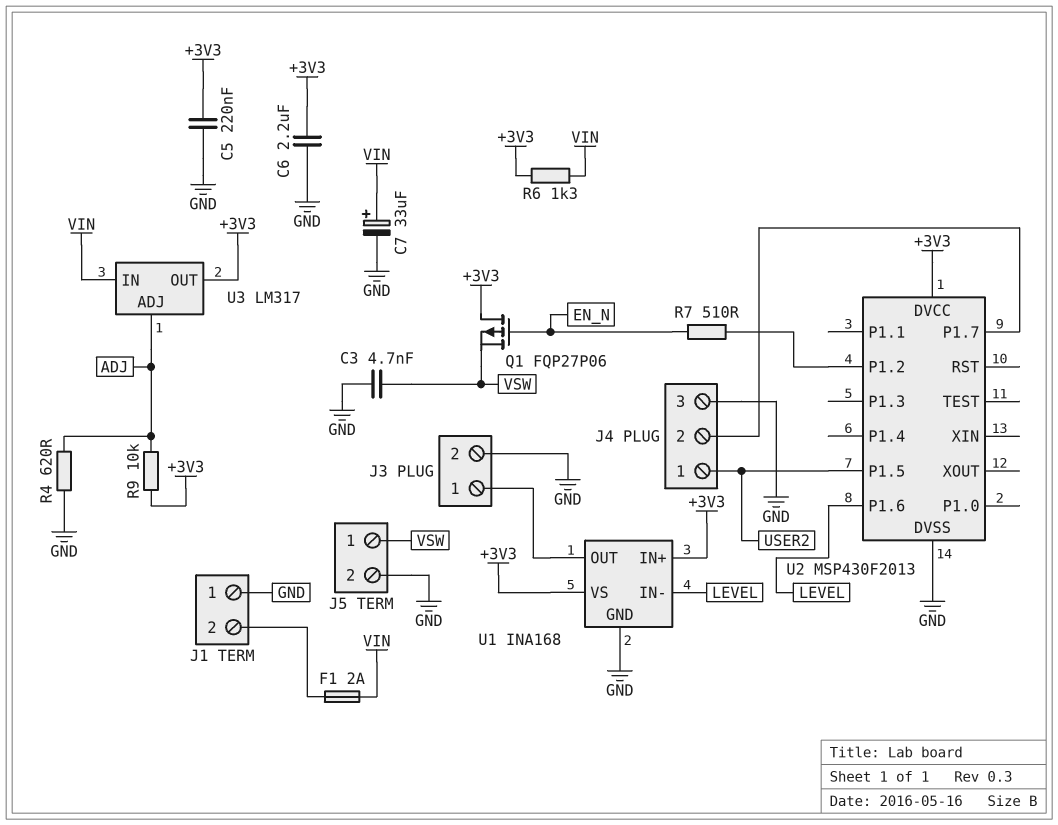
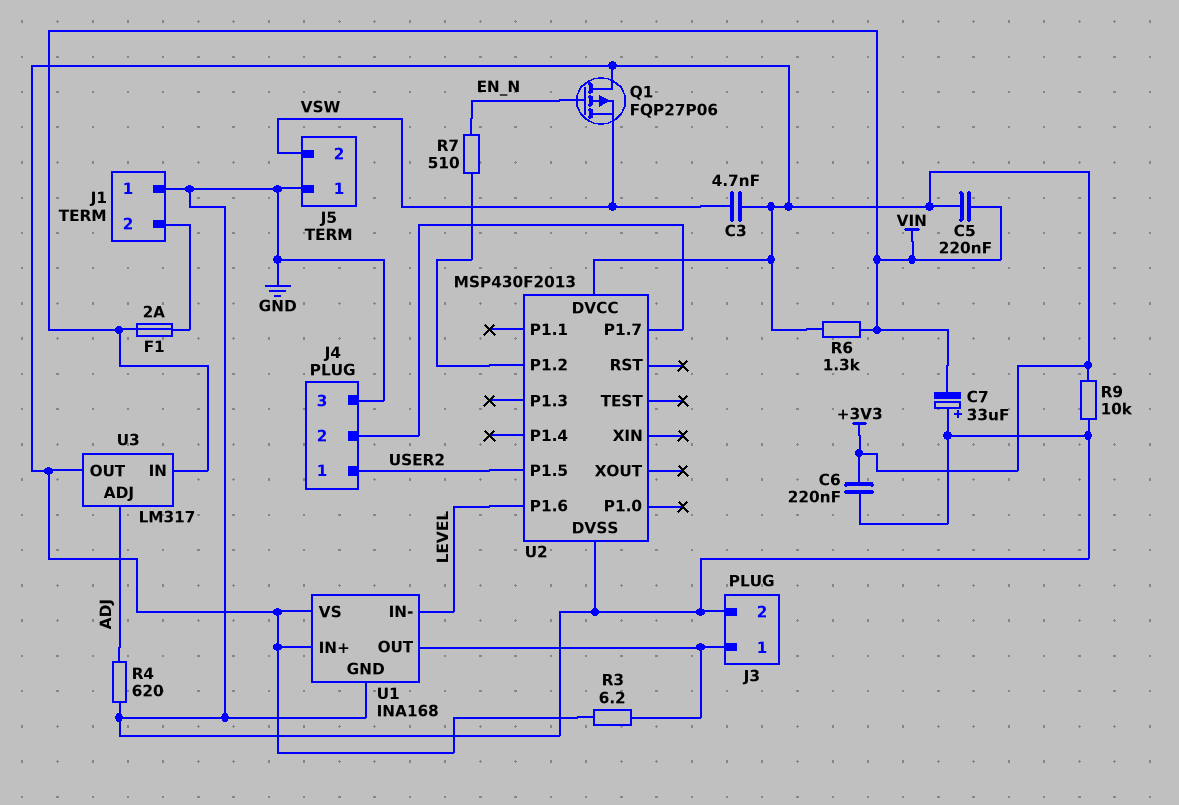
C3: 4.7nF (GND, VSW) -> 4.7nF (+3V3, VSW)
C5: 220nF (+3V3, GND) -> 220nF (+3V3, VIN)
C6: 2.2uF (+3V3, GND) -> 220nF (+3V3, GND)
C7: 33uF (plus VIN, minus GND) -> 33uF (plus GND, minus VIN)
J5 pin 1: VSW -> GND
J5 pin 2: GND -> VSW
R3: none -> 6.2 (+3V3, J3/1)
R9: 10k (+3V3, ADJ) -> 10k (+3V3, GND)

